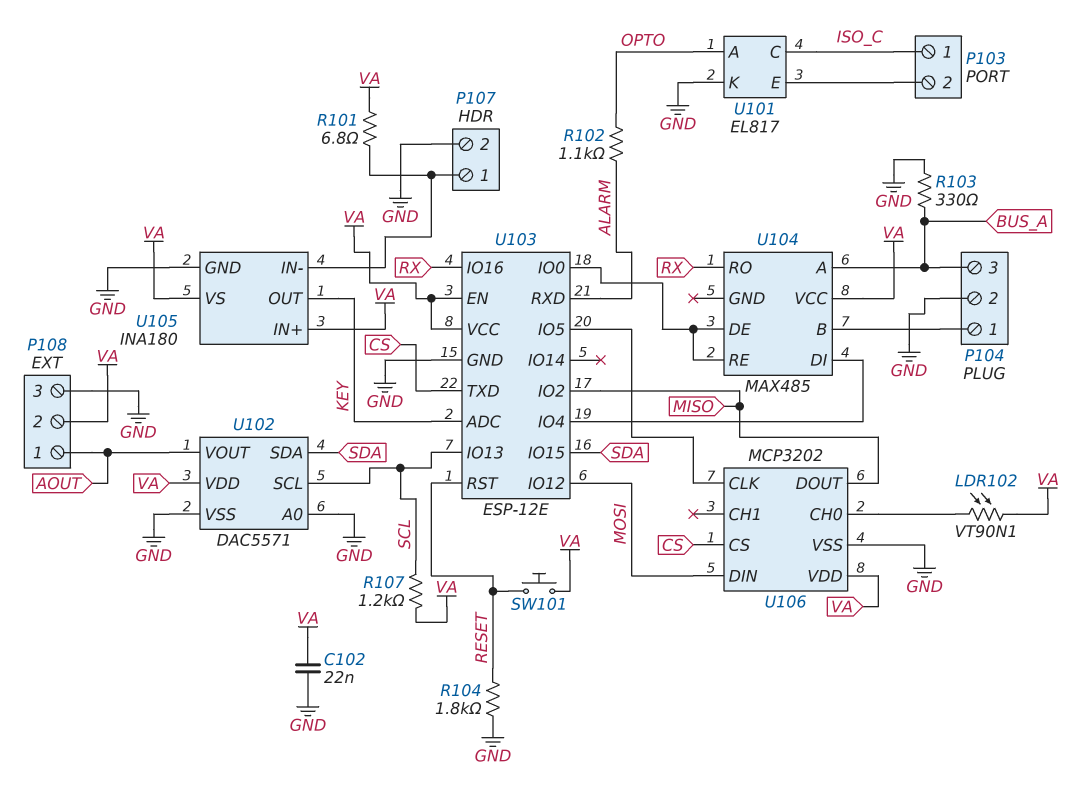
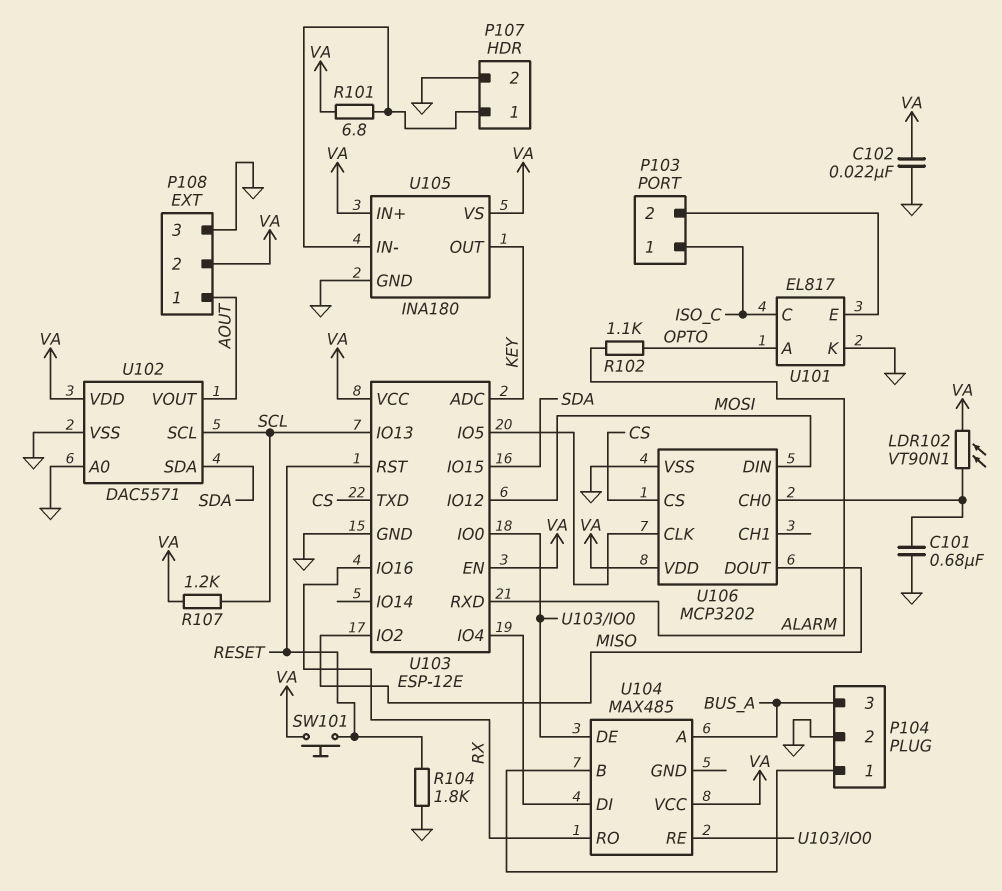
C101: none -> 680nF (GND, U106/CH0)
R103: 330 (BUS_A, GND) -> none

